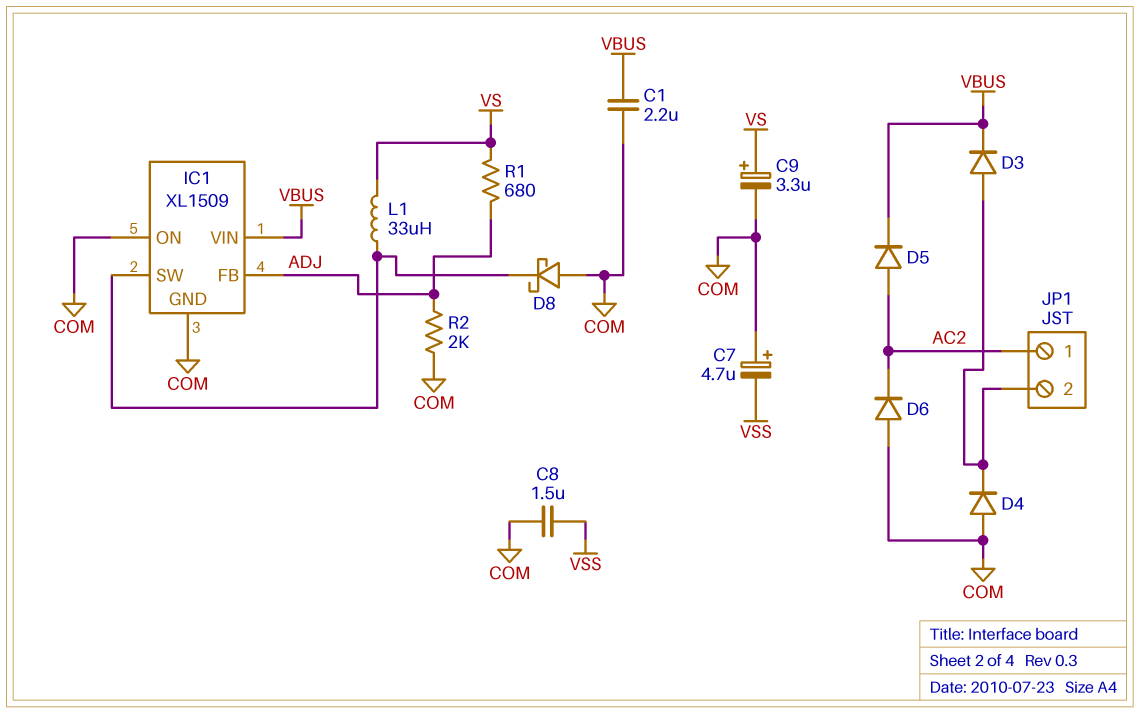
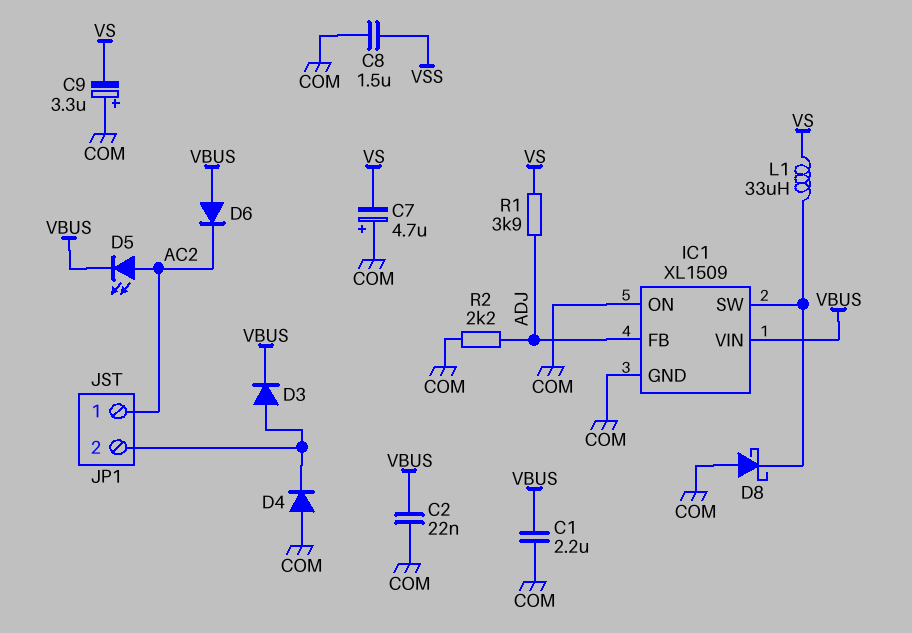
C2: none -> 22nF (COM, VBUS)
C7: 4.7uF (plus COM, minus VSS) -> 4.7uF (plus COM, minus VS)
C9: 3.3uF (plus VS, minus COM) -> 3.3uF (plus COM, minus VS)
D5: diode (A AC2, K VBUS) -> LED (A AC2, K VBUS)
D6: diode (A COM, K AC2) -> diode (A VBUS, K AC2)
R1: 680 (ADJ, VS) -> 3.9k (ADJ, VS)
R2: 2k (ADJ, COM) -> 2.2k (ADJ, COM)

